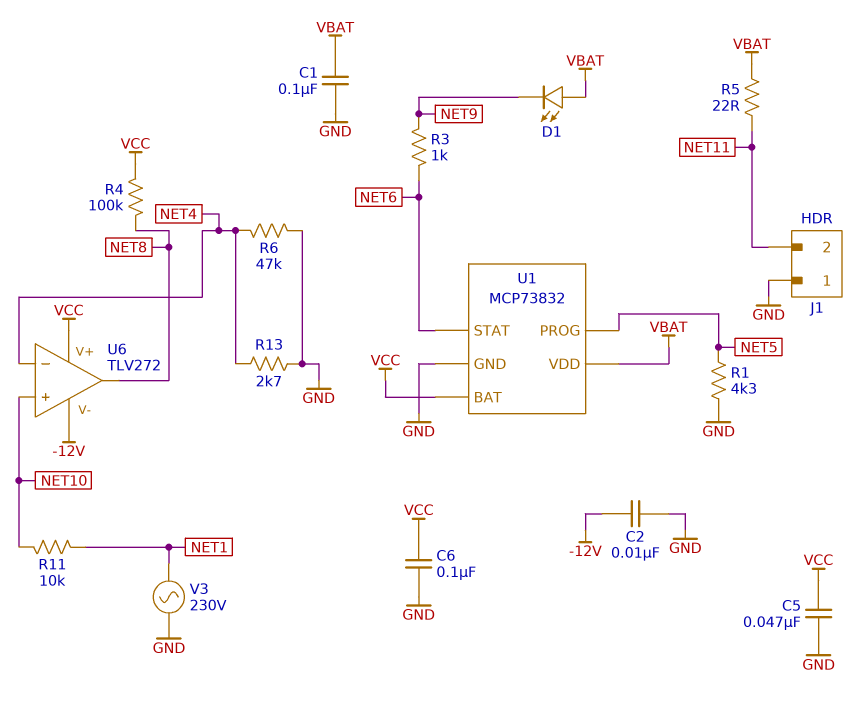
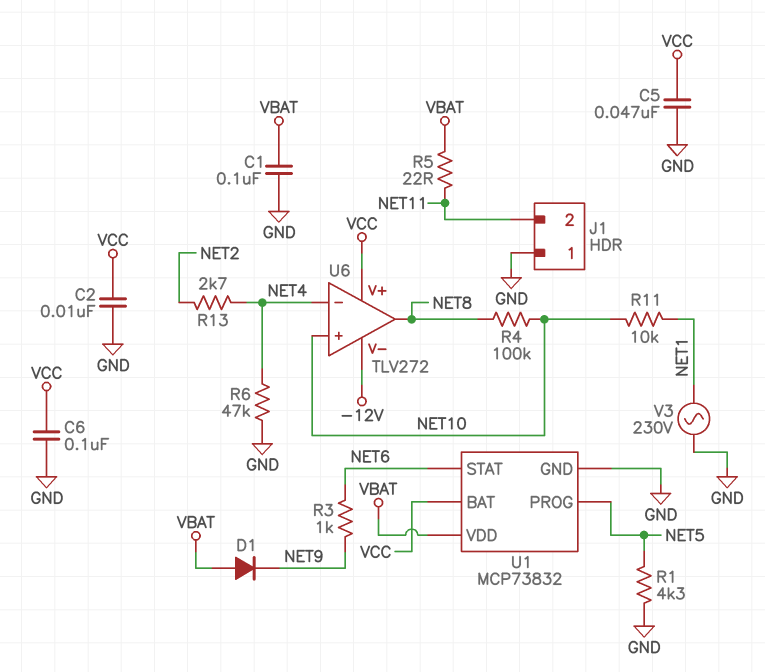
C2: 10nF (-12V, GND) -> 10nF (GND, VCC)
D1: LED (A VBAT, K NET9) -> diode (A VBAT, K NET9)
R4: 100k (NET8, VCC) -> 100k (NET8, NET10)
R13: 2.7k (GND, NET4) -> 2.7k (NET2, NET4)

